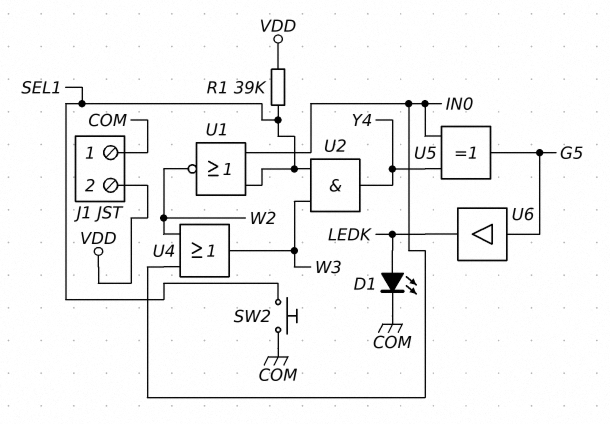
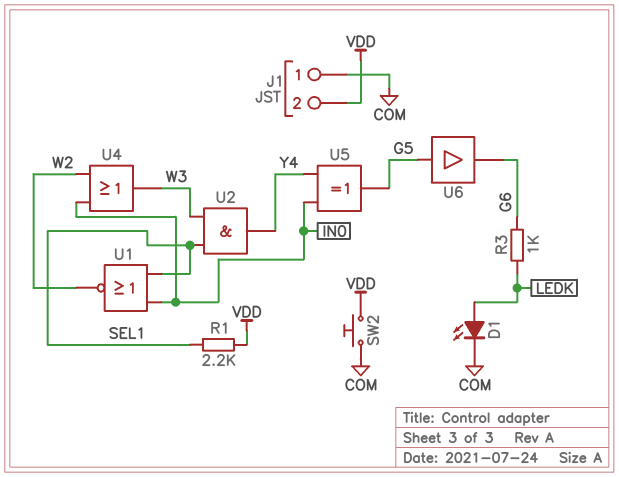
R1: 39k (SEL1, VDD) -> 2.2k (SEL1, VDD)
R3: none -> 1k (G6, LEDK)
SW2: button (COM, SEL1) -> button (COM, VDD)
U6: buffer (in G5, out LEDK) -> buffer (in G5, out G6)

